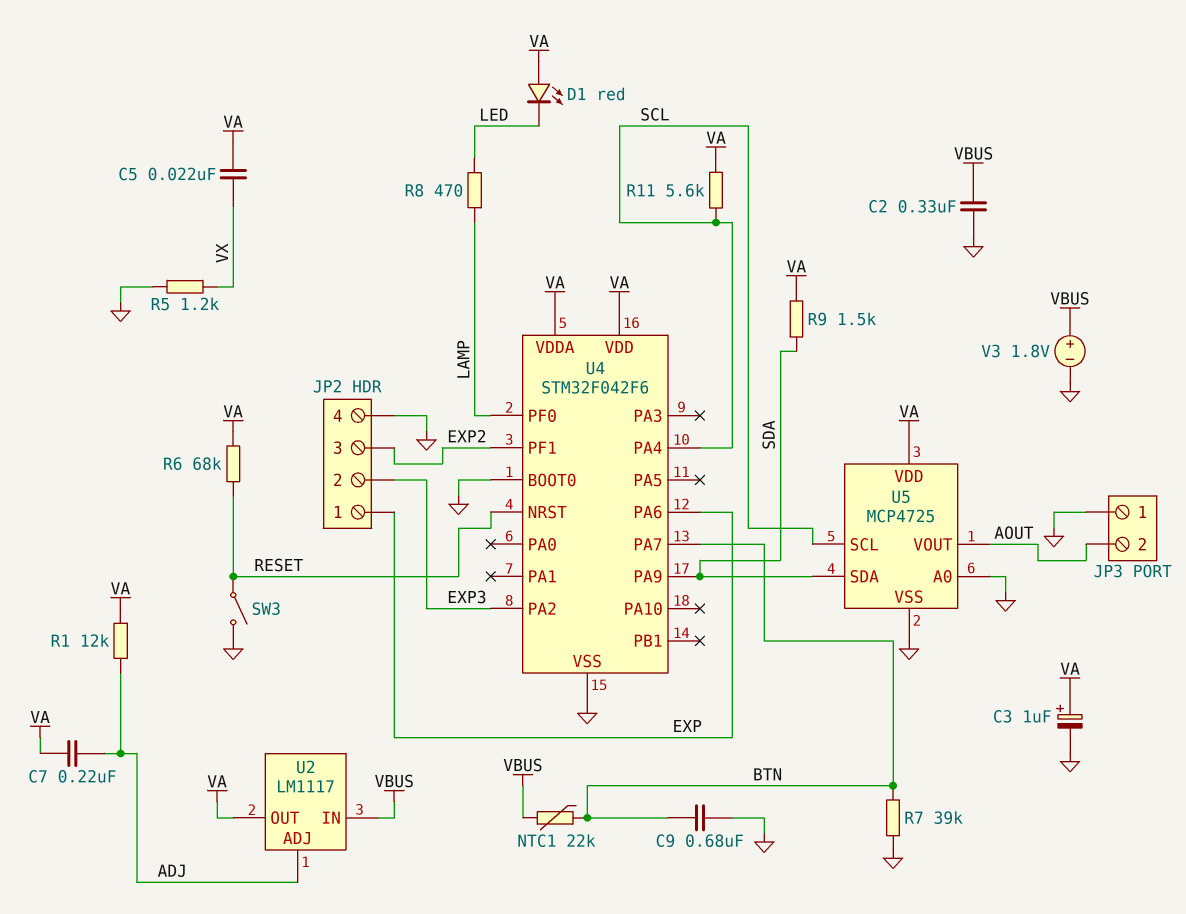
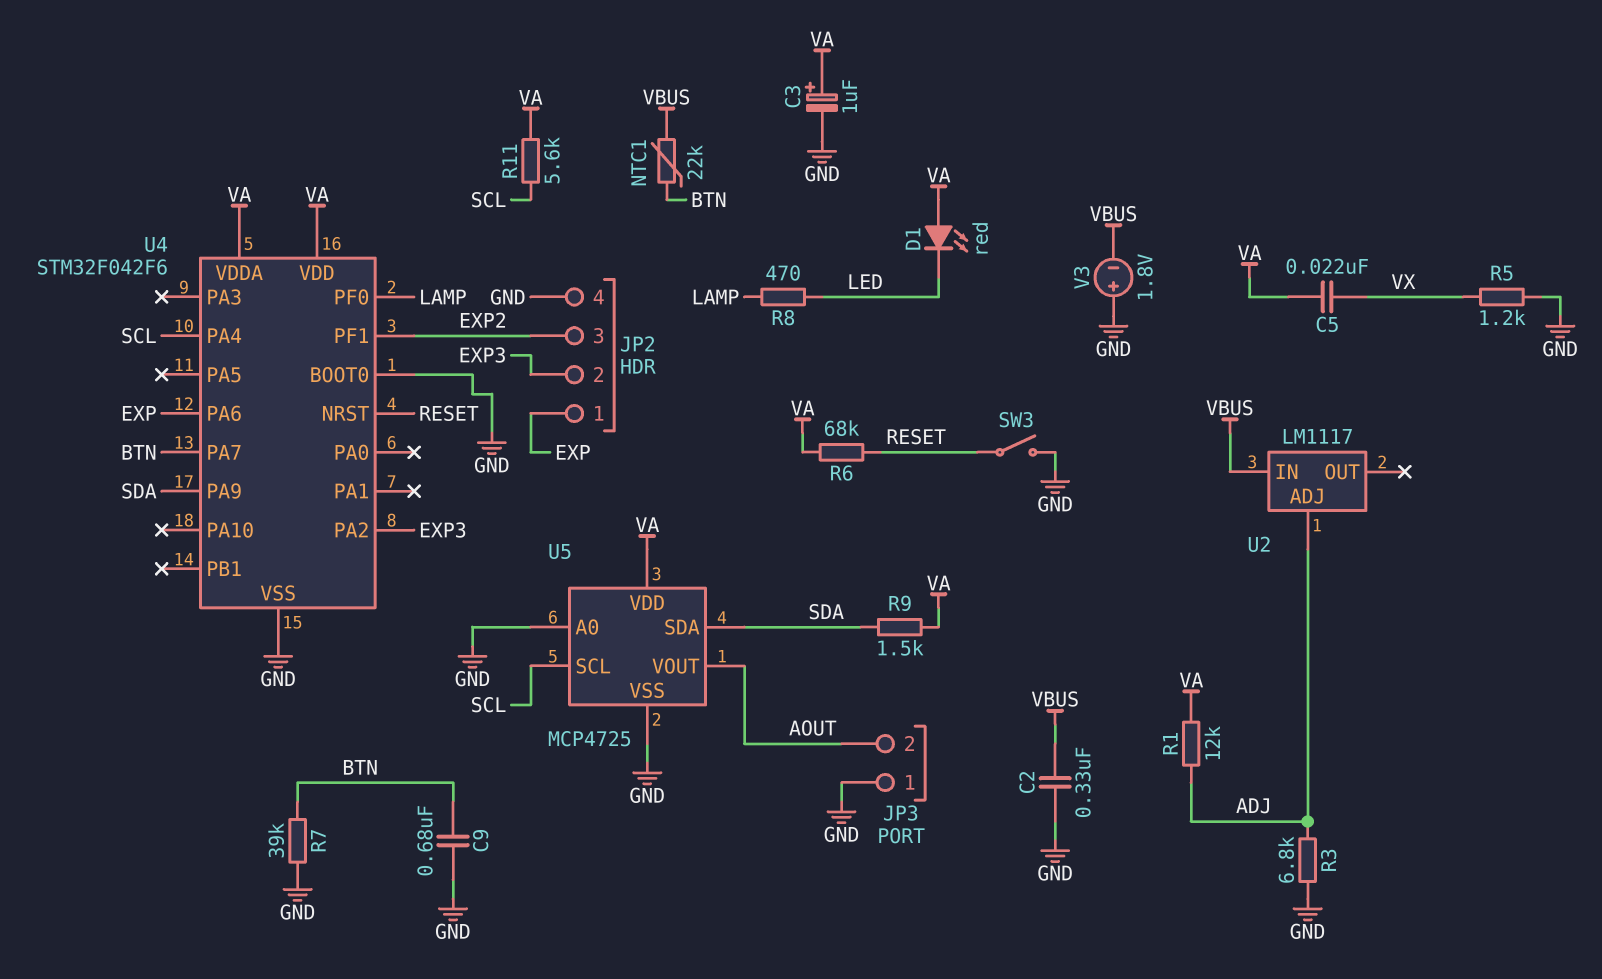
C7: 220nF (ADJ, VA) -> none
R3: none -> 6.8k (ADJ, GND)
U2 pin OUT: VA -> none
V3: 1.8V (plus VBUS, minus GND) -> 1.8V (plus GND, minus VBUS)

